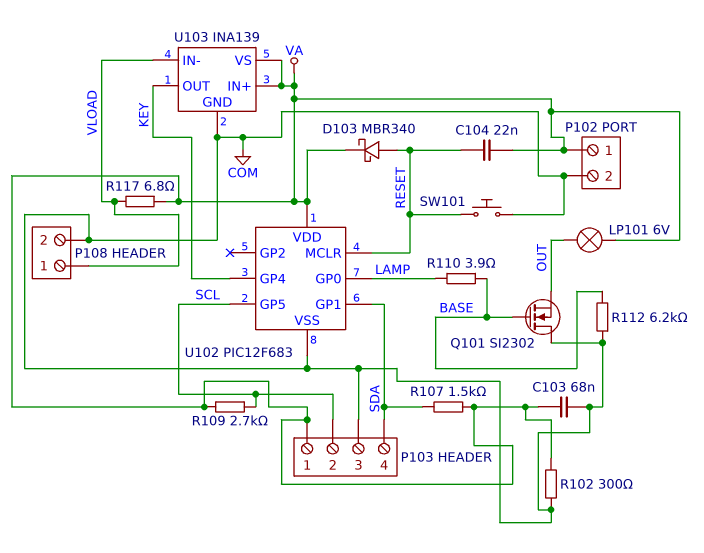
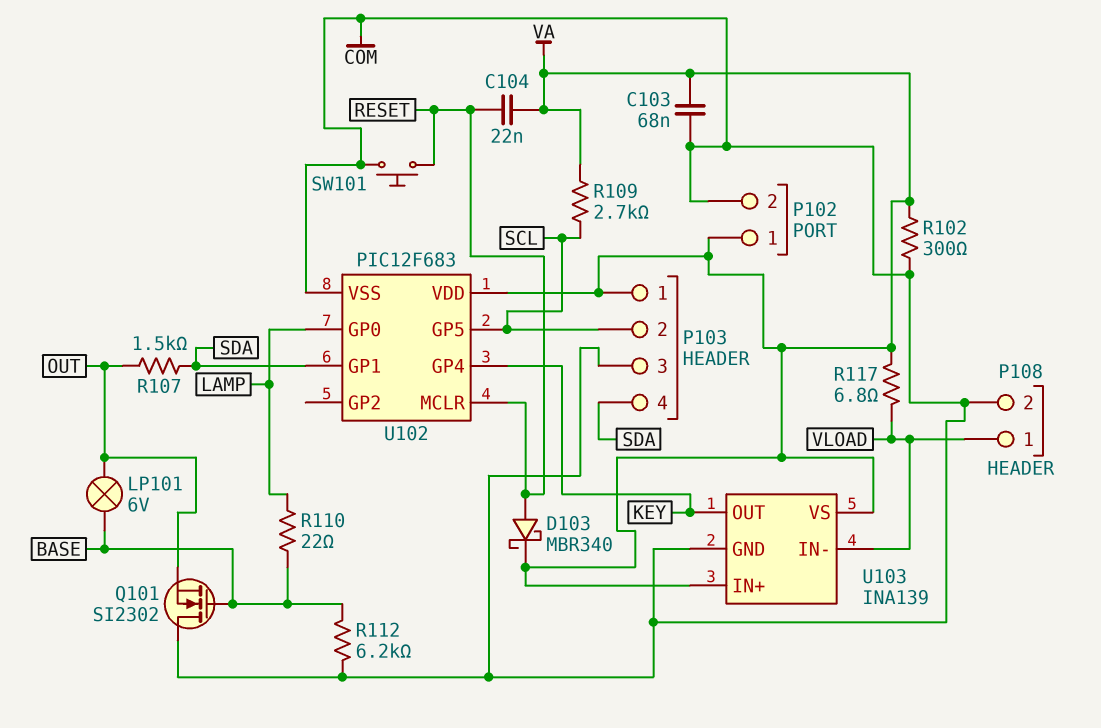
LP101: lamp 6V (OUT, VA) -> lamp 6V (BASE, OUT)
R107: 1.5k (SDA, VA) -> 1.5k (OUT, SDA)
R110: 3.9 (BASE, LAMP) -> 22 (BASE, LAMP)

